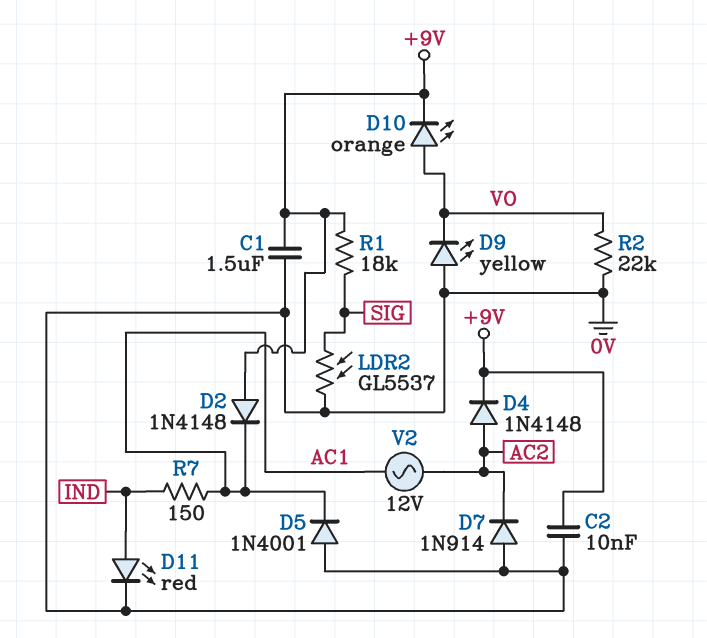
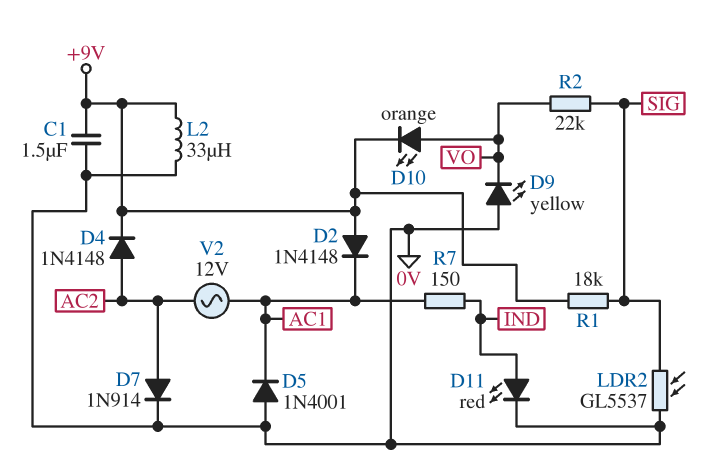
C2: 10nF (+9V, 0V) -> none
D7: diode 1N914 (A 0V, K AC2) -> diode 1N914 (A AC2, K 0V)
L2: none -> 33uH (+9V, 0V)
R2: 22k (0V, VO) -> 22k (SIG, VO)

